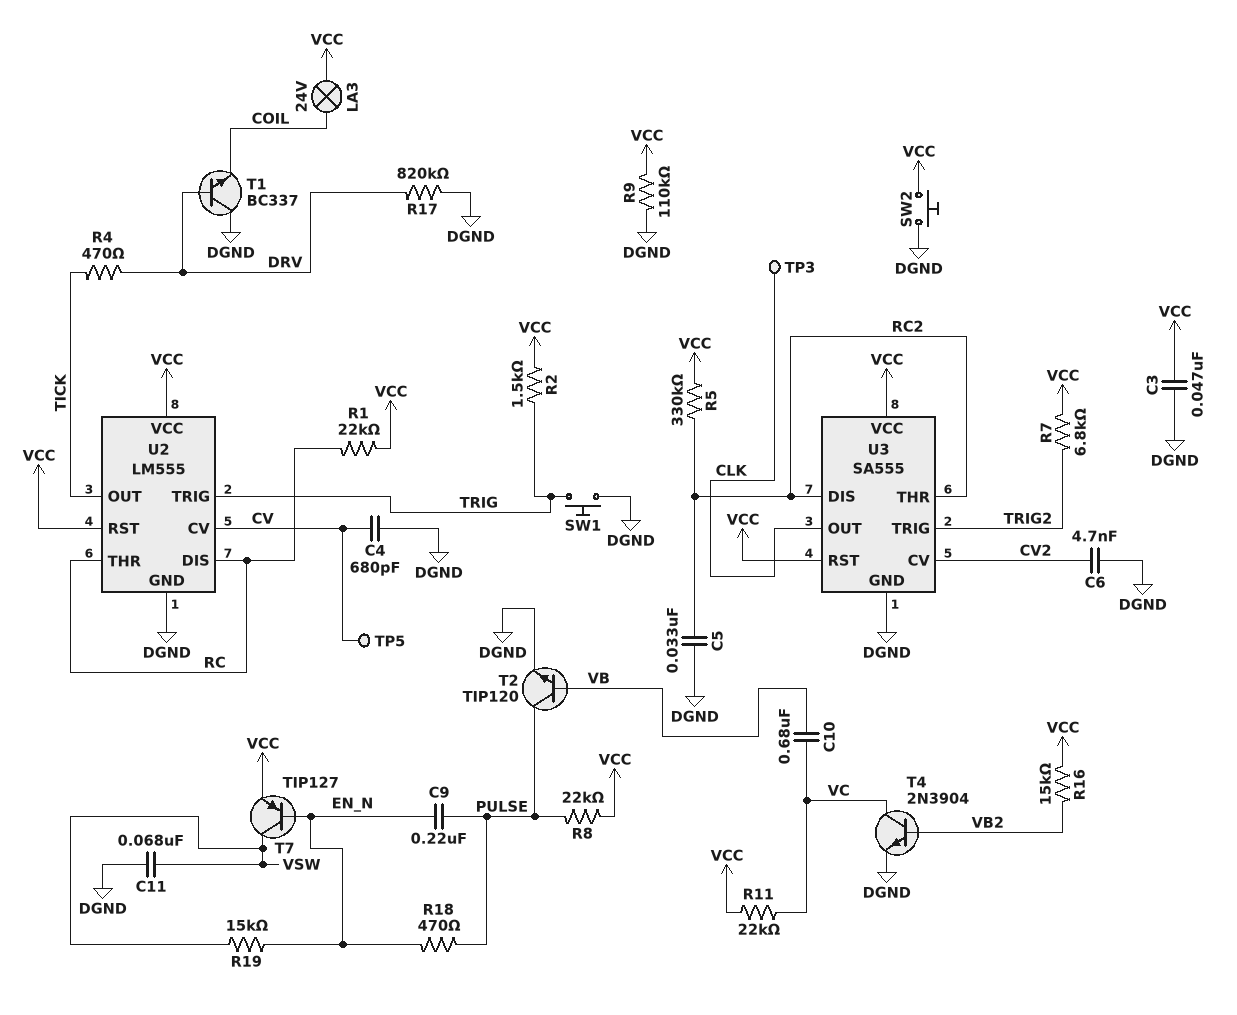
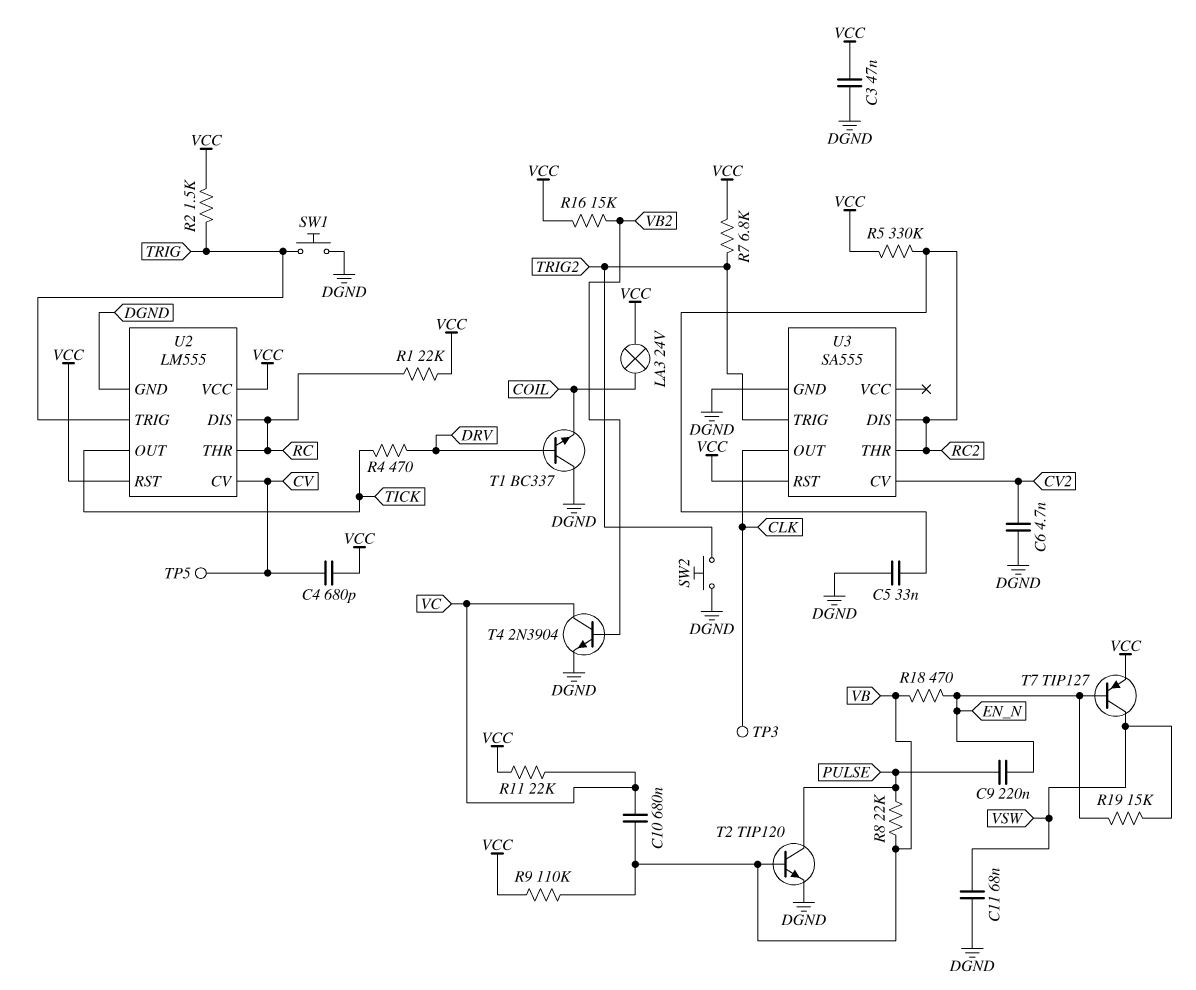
C4: 680pF (CV, DGND) -> 680pF (CV, VCC)
R8: 22k (PULSE, VCC) -> 22k (PULSE, VB)
R9: 110k (DGND, VCC) -> 110k (VB, VCC)
R17: 820k (DGND, DRV) -> none
R18: 470 (EN_N, PULSE) -> 470 (EN_N, VB)
SW2: button (DGND, VCC) -> button (DGND, TRIG2)
U3 pin VCC: VCC -> none

